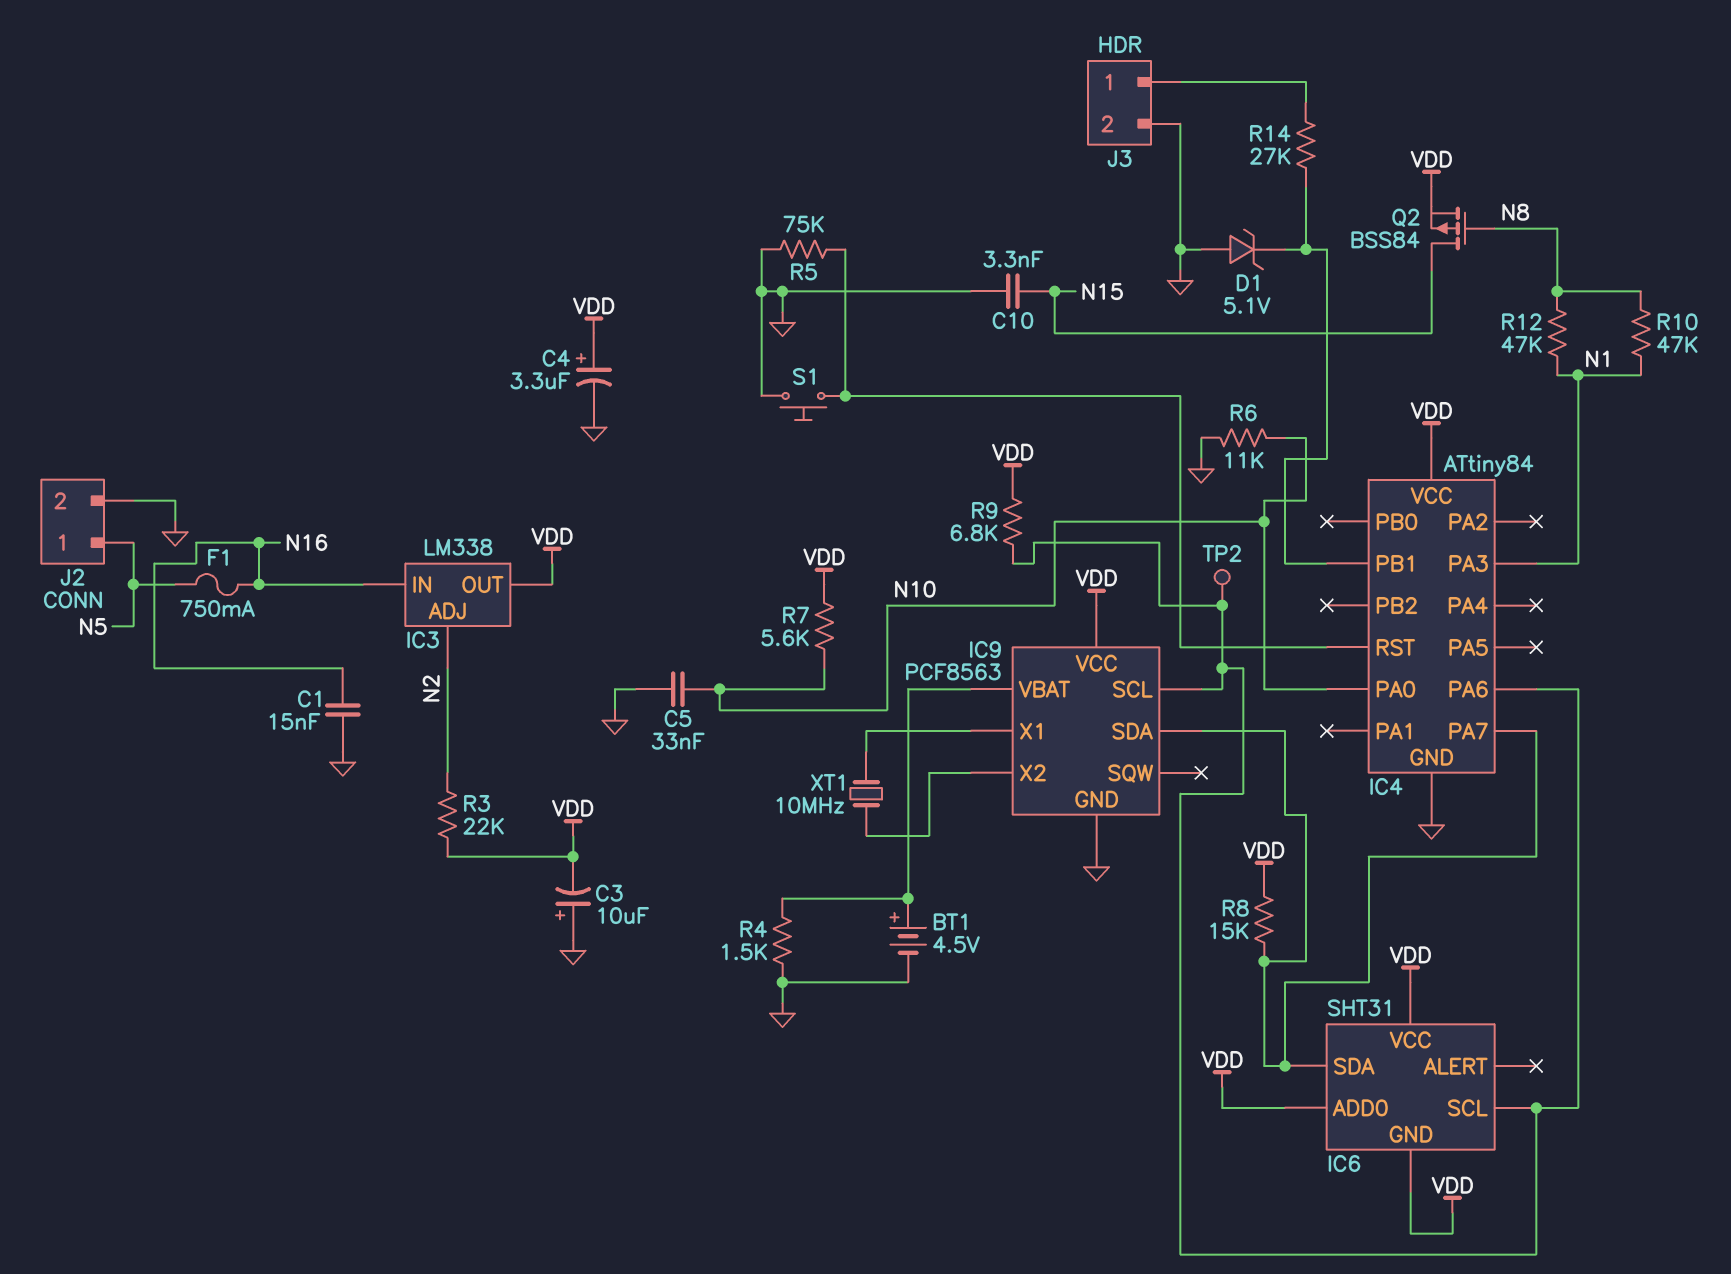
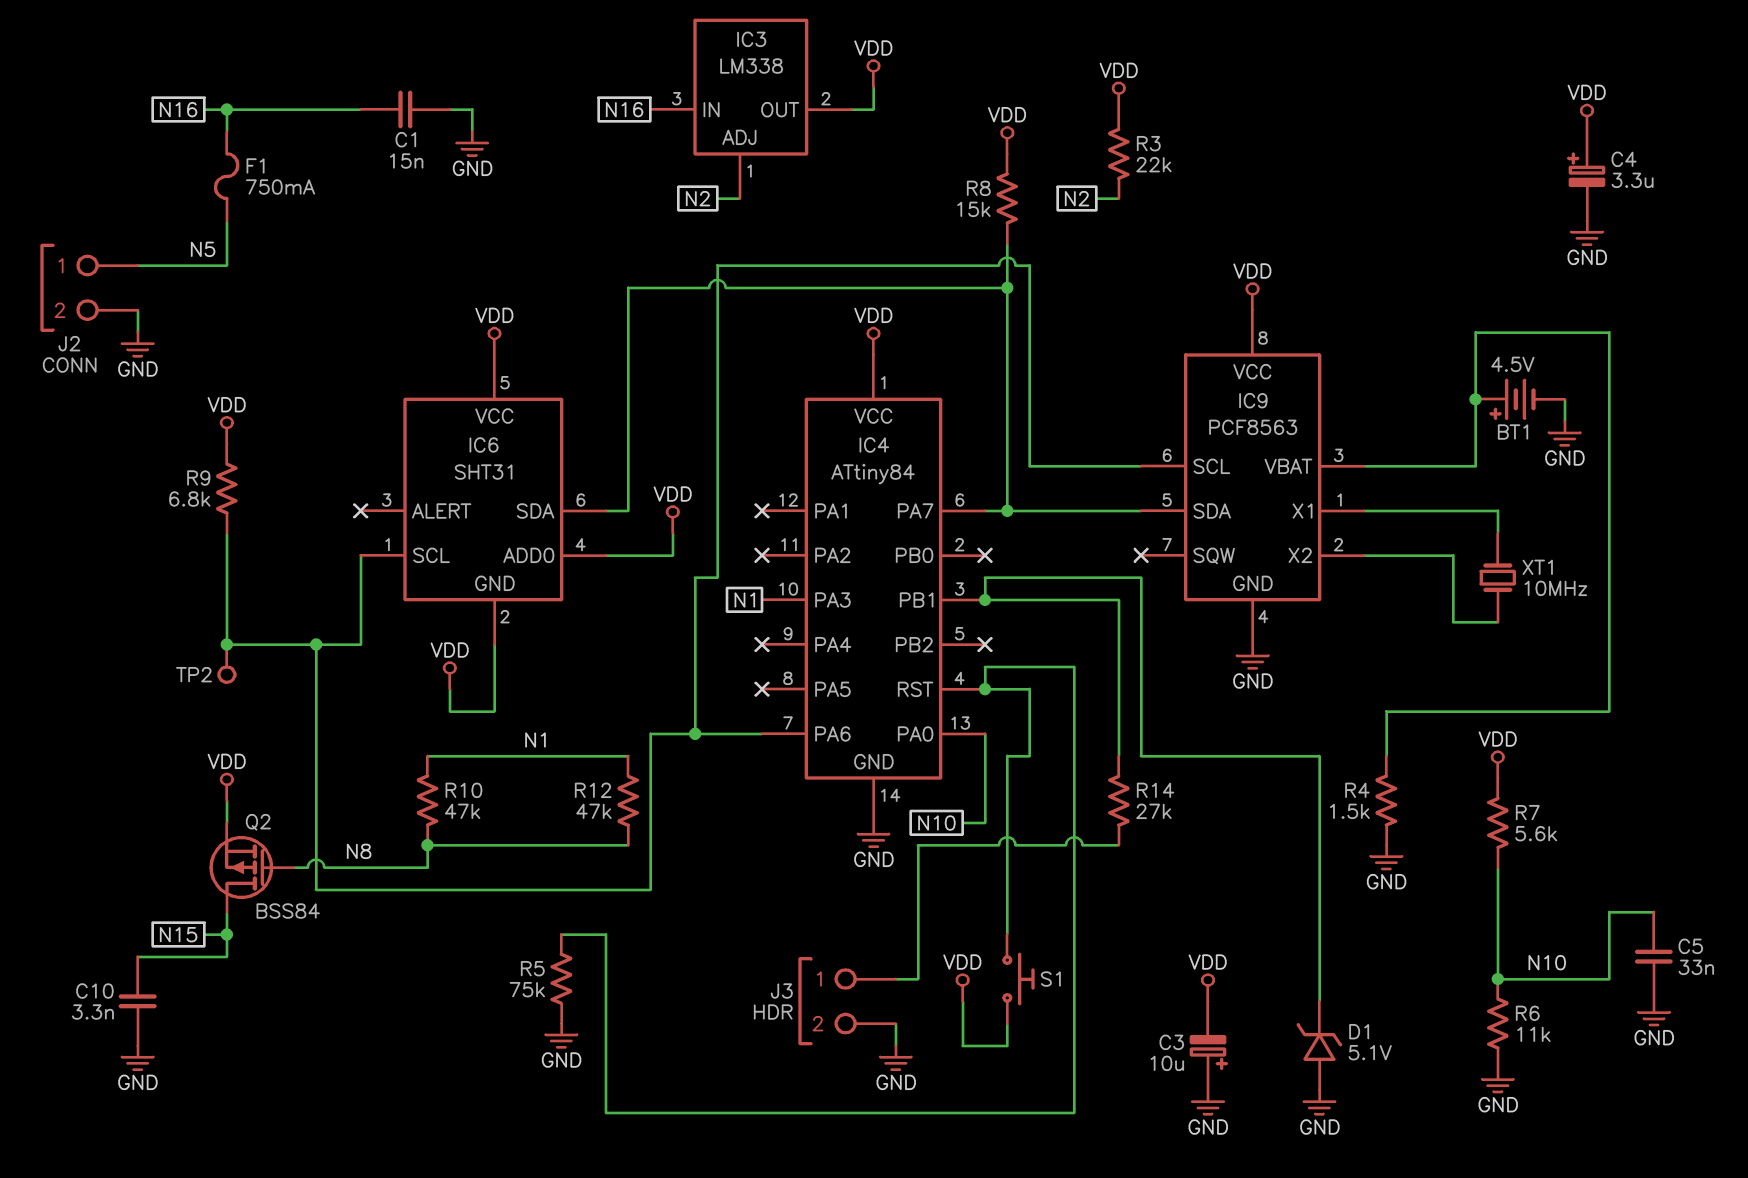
S1: button (GND, IC4/RST) -> button (IC4/RST, VDD)

